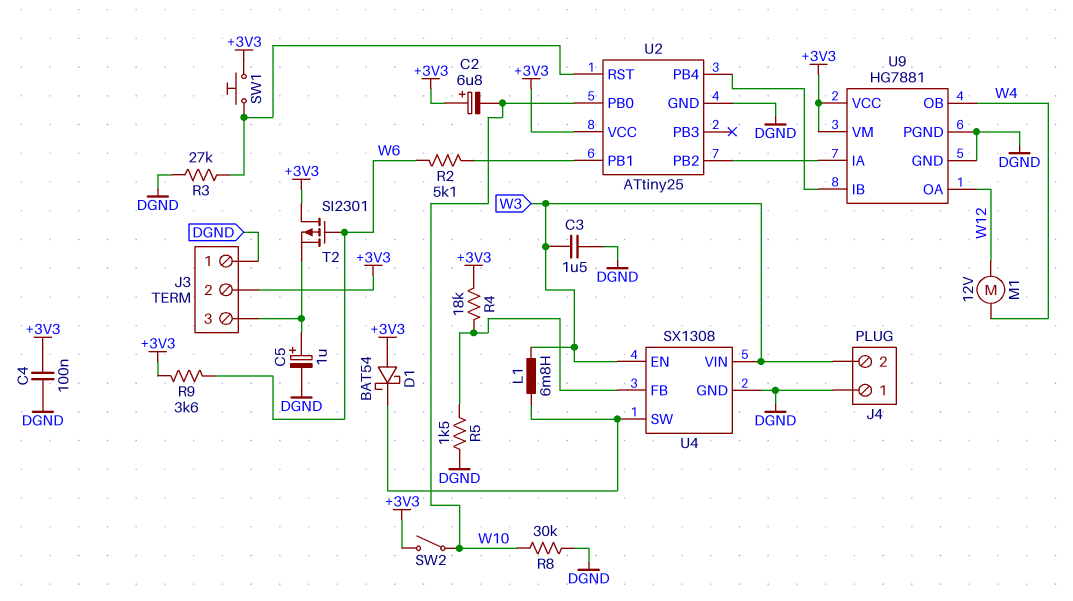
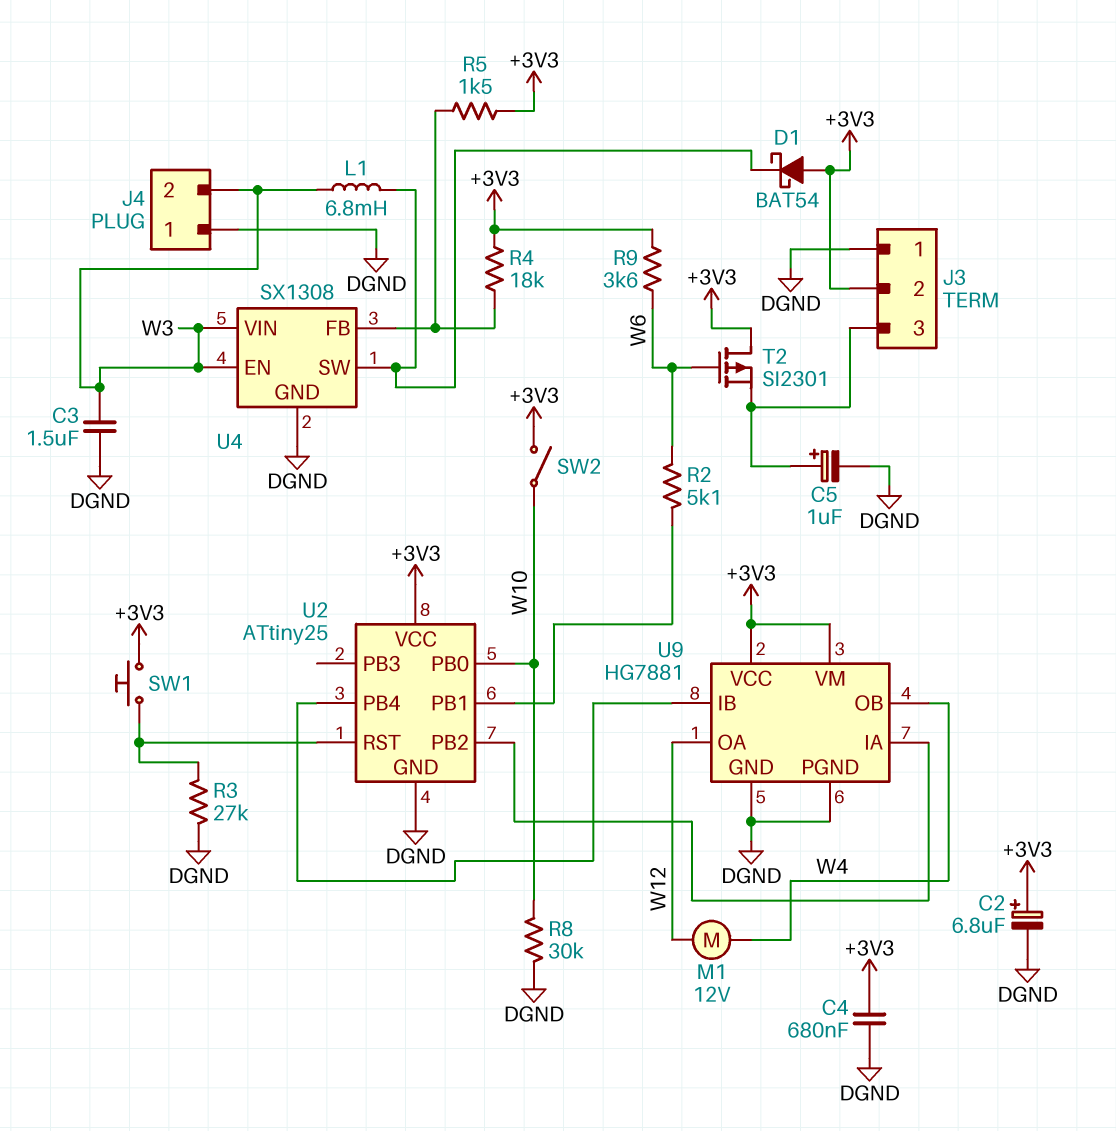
C2: 6.8uF (plus +3V3, minus W10) -> 6.8uF (plus +3V3, minus DGND)
C4: 100nF (+3V3, DGND) -> 680nF (+3V3, DGND)
R5: 1.5k (DGND, U4/FB) -> 1.5k (+3V3, U4/FB)

